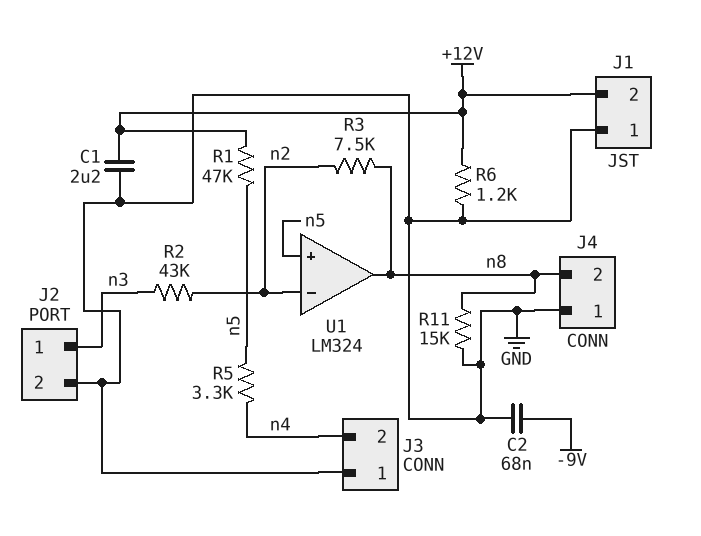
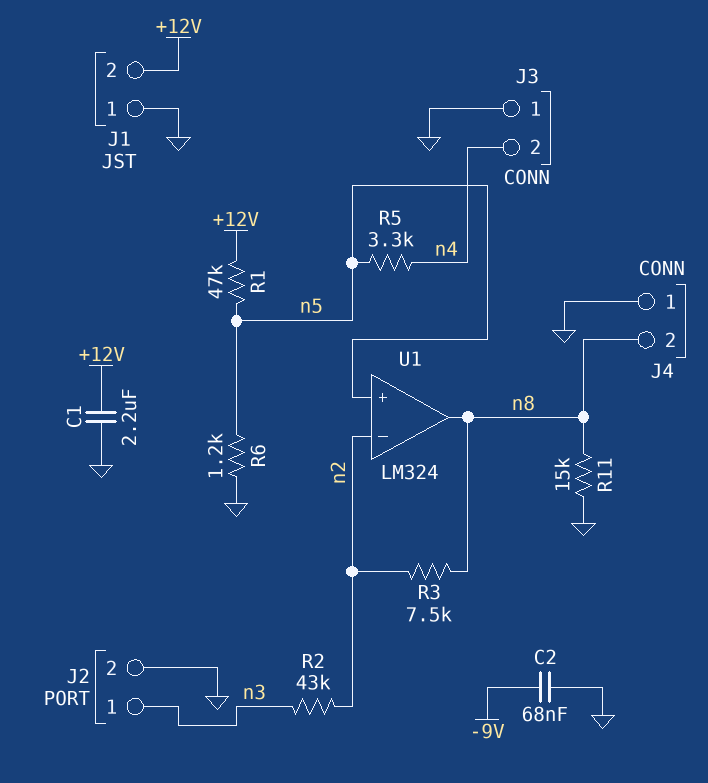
R6: 1.2k (+12V, GND) -> 1.2k (GND, n5)

